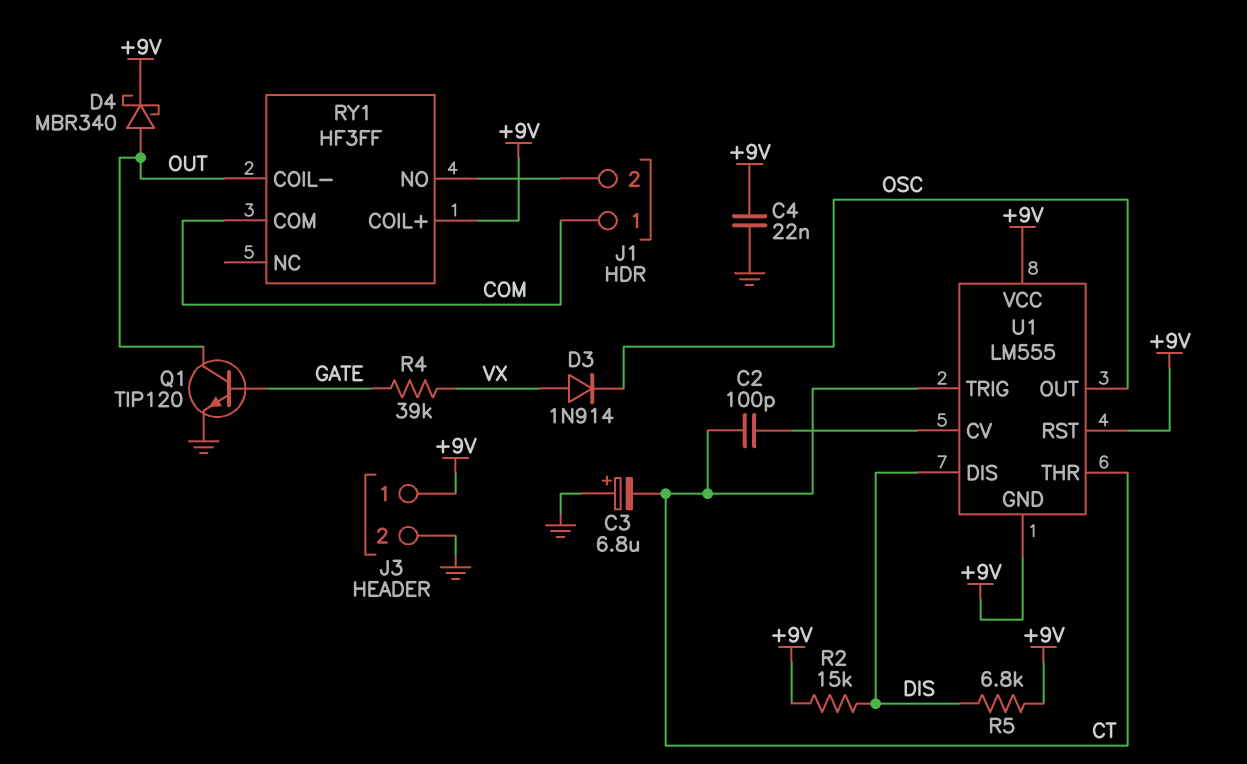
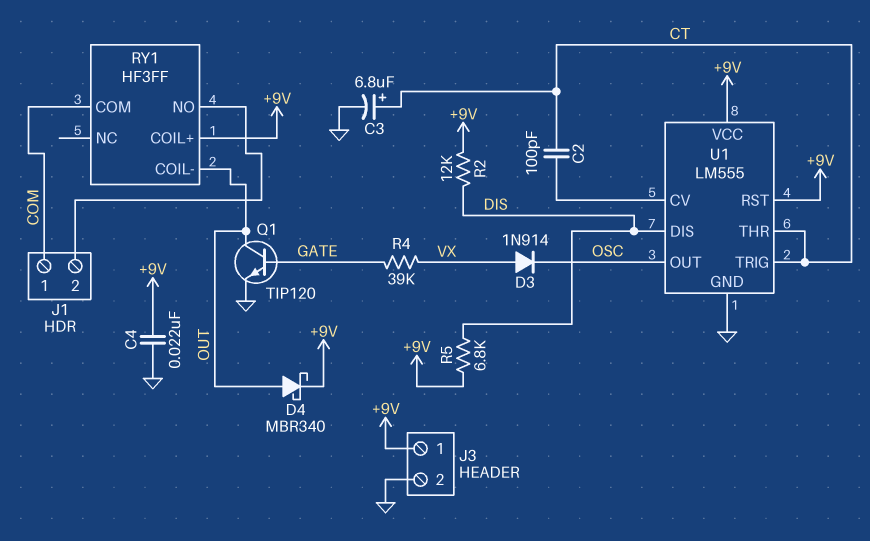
C3: 6.8uF (plus GND, minus CT) -> 6.8uF (plus CT, minus GND)
R2: 15k (+9V, DIS) -> 12k (+9V, DIS)
U1 pin GND: +9V -> GND

